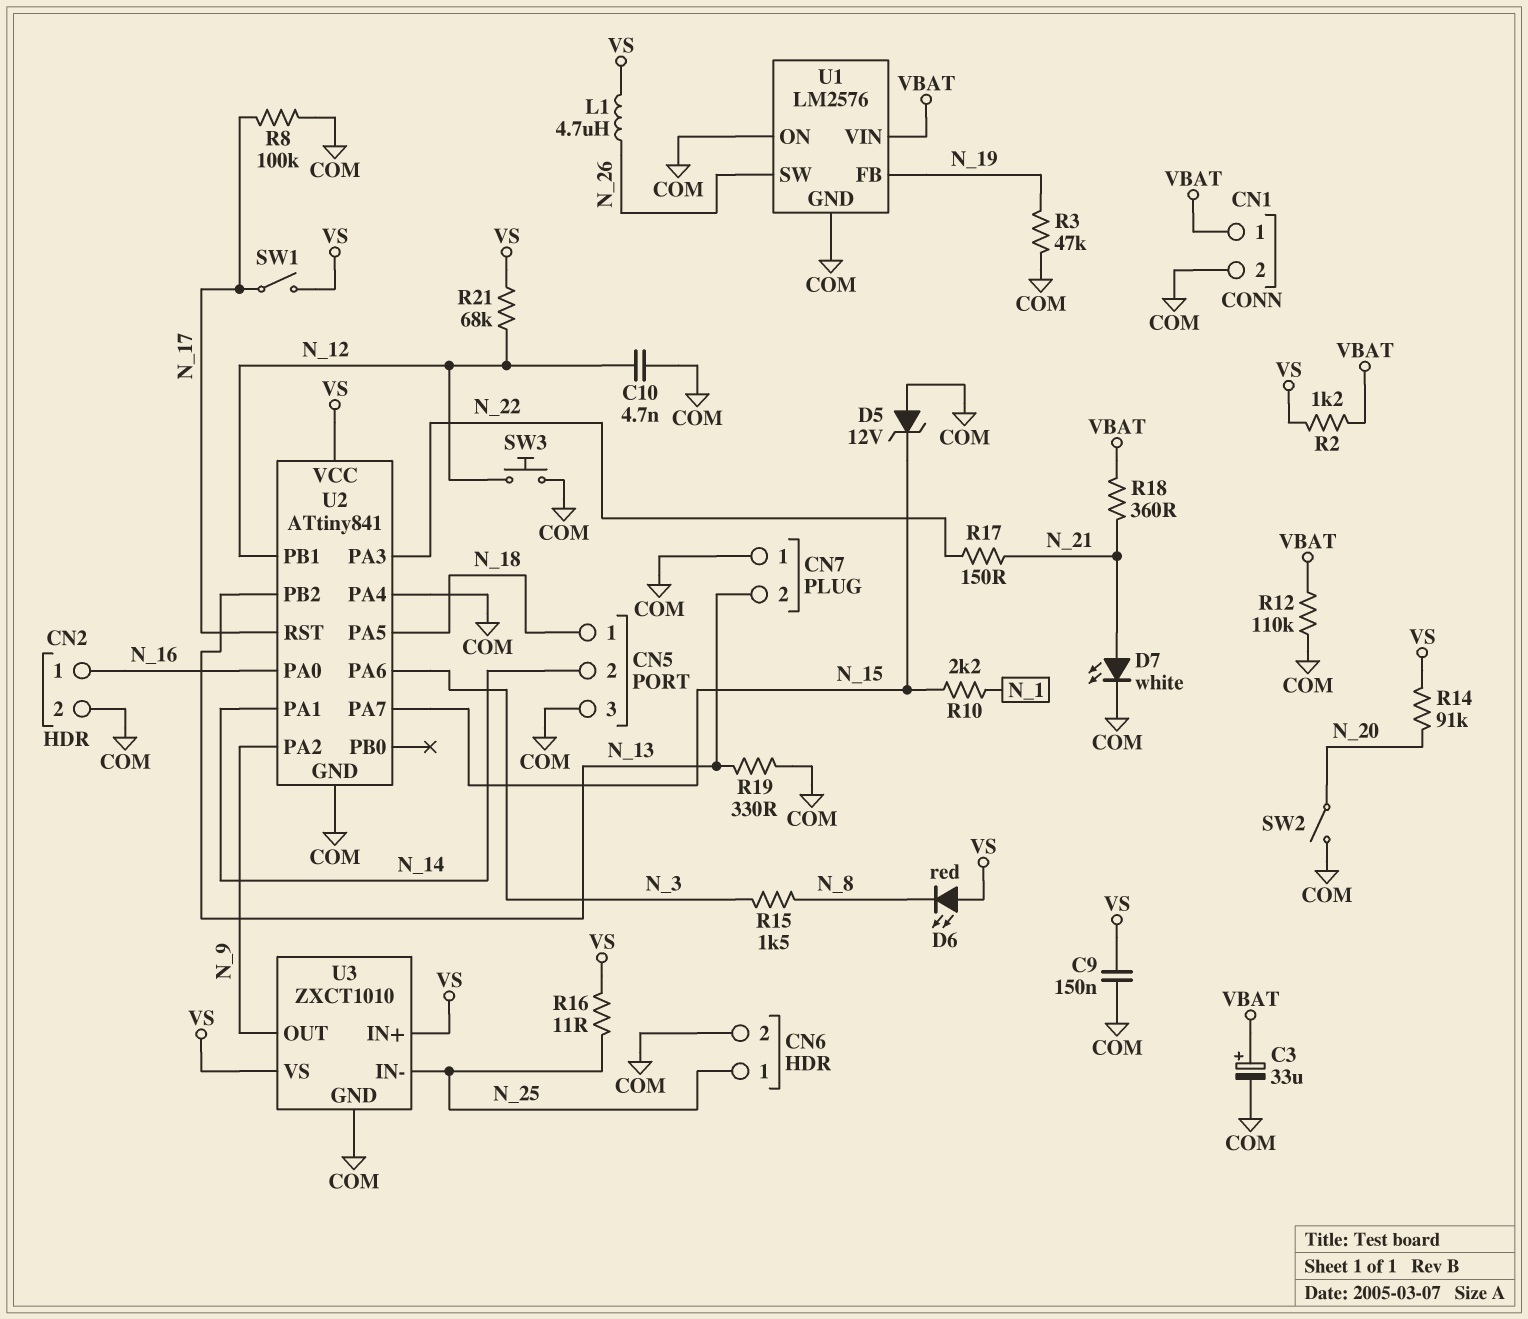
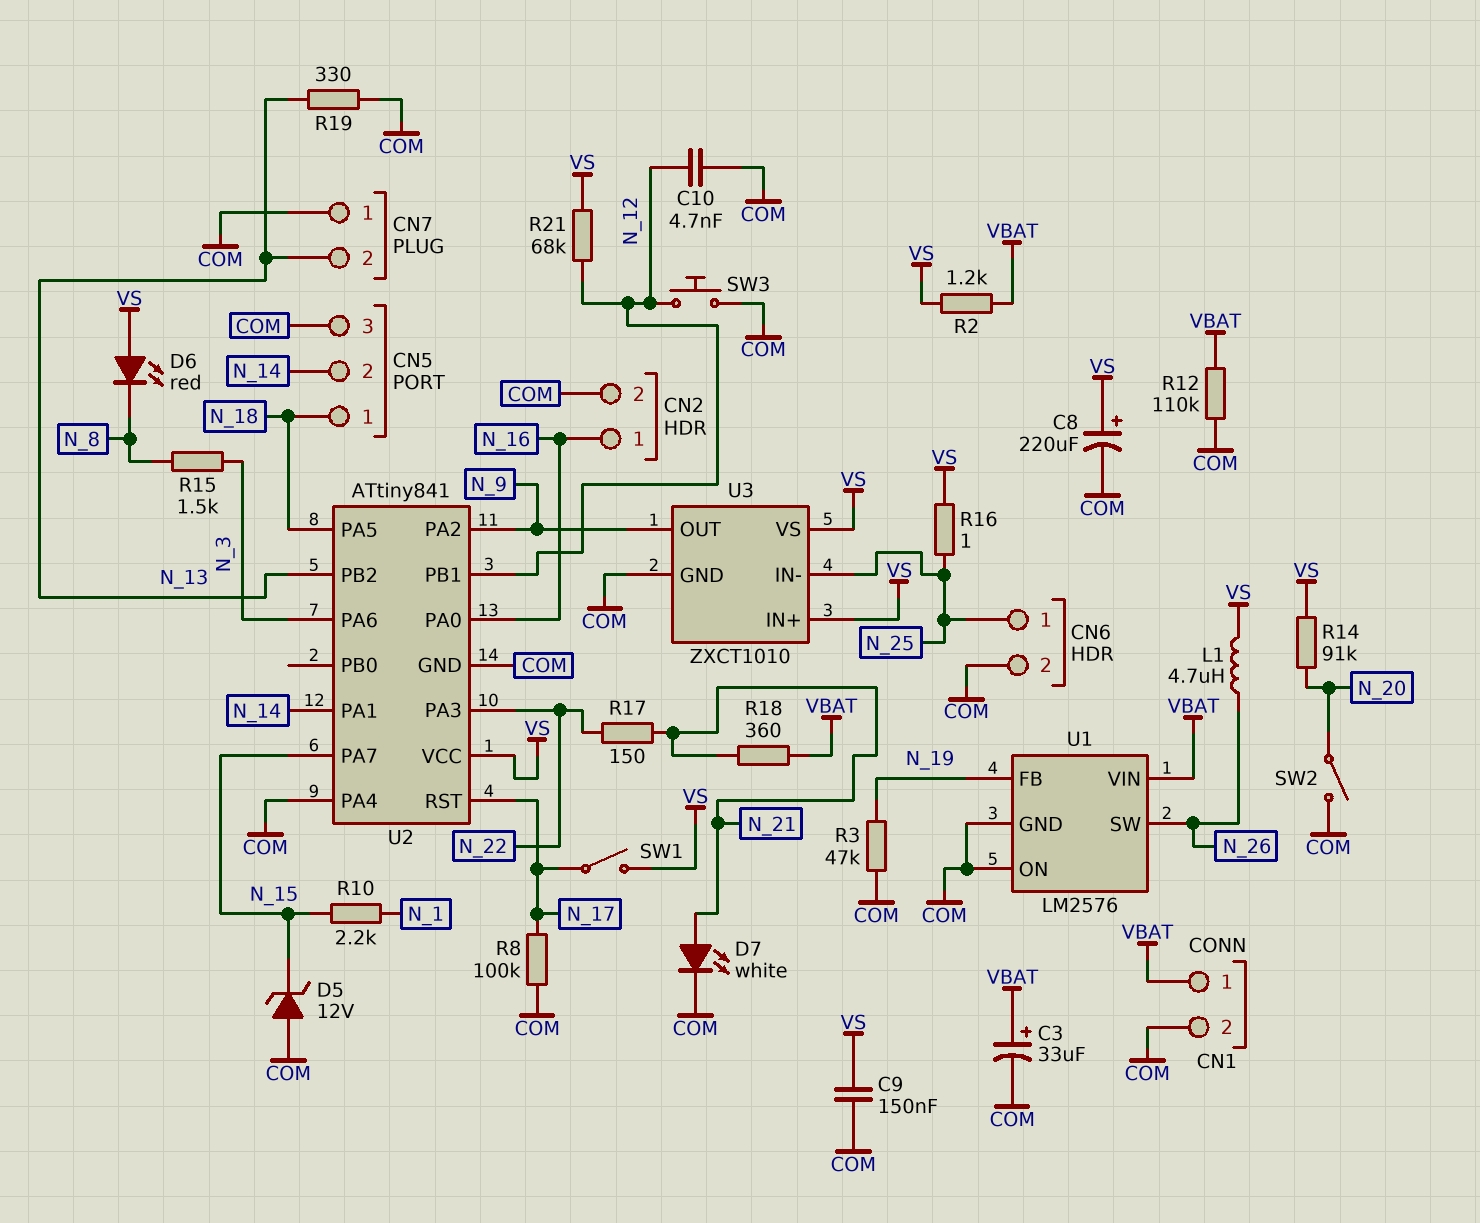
C8: none -> 220uF (plus VS, minus COM)
R16: 11 (N_25, VS) -> 1 (N_25, VS)

